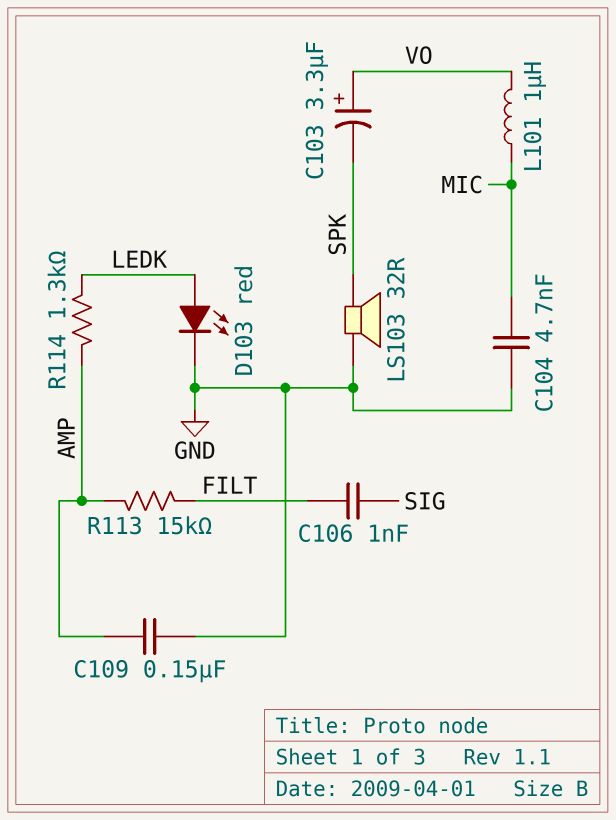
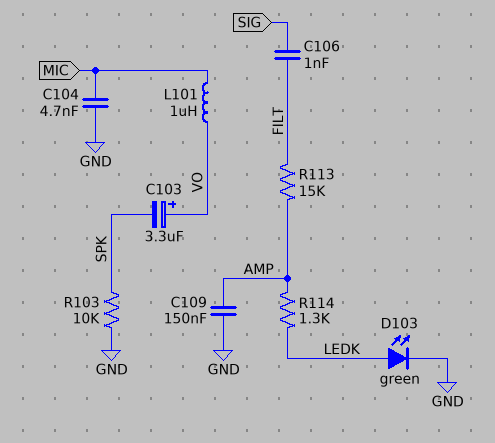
D103: LED red (A LEDK, K GND) -> LED green (A LEDK, K GND)
LS103: speaker 32R (GND, SPK) -> none
R103: none -> 10k (GND, SPK)

